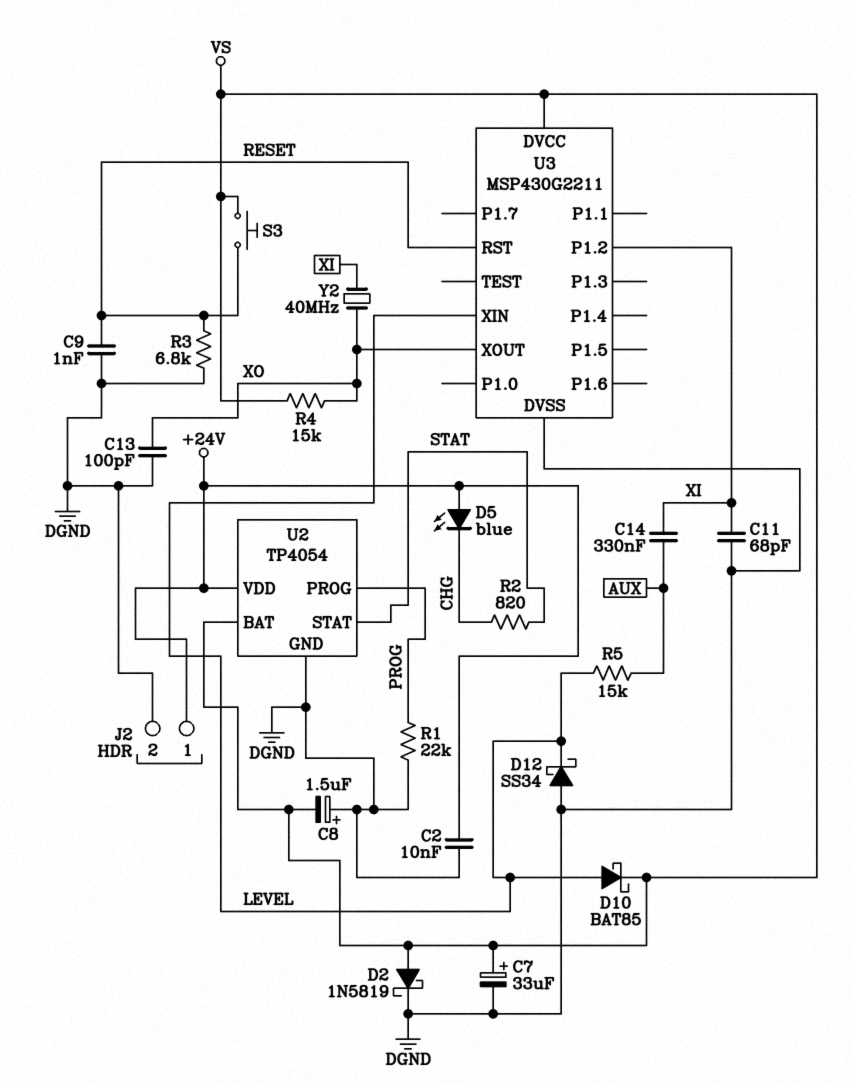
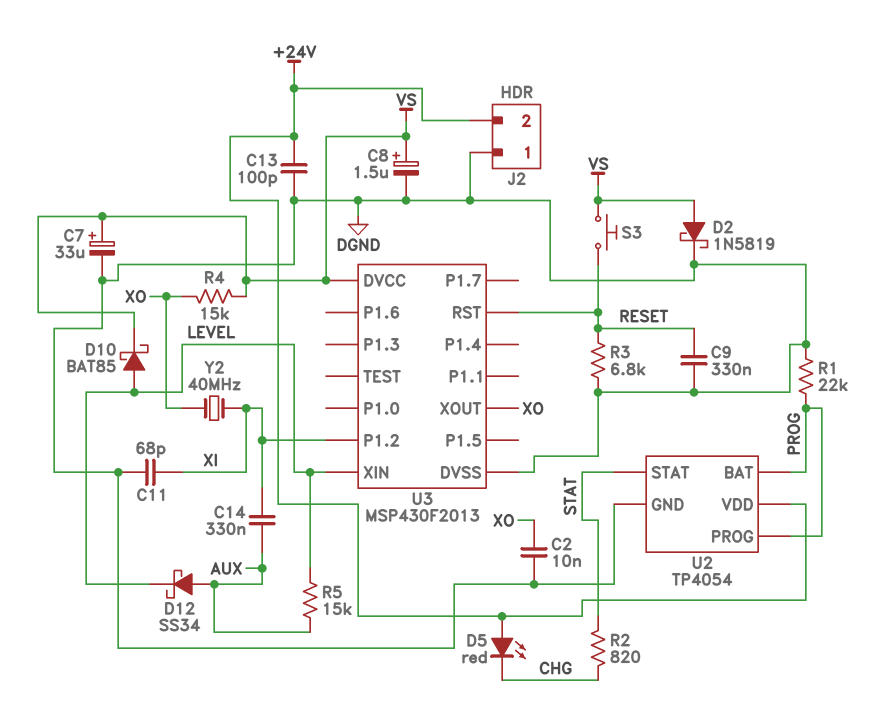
C2: 10nF (+24V, DGND) -> 10nF (DGND, XO)
C8: 1.5uF (plus DGND, minus VS) -> 1.5uF (plus VS, minus DGND)
C9: 1nF (DGND, RESET) -> 330nF (DGND, RESET)
C13: 100pF (DGND, XO) -> 100pF (+24V, DGND)
D5: LED blue (A +24V, K CHG) -> LED red (A +24V, K CHG)
D12: schottky SS34 (A DGND, K LEVEL) -> schottky SS34 (A AUX, K LEVEL)
J2 pin 1: +24V -> DGND
J2 pin 2: DGND -> +24V
U2 pin BAT: VS -> PROG
U3: MSP430G2211 -> MSP430F2013

